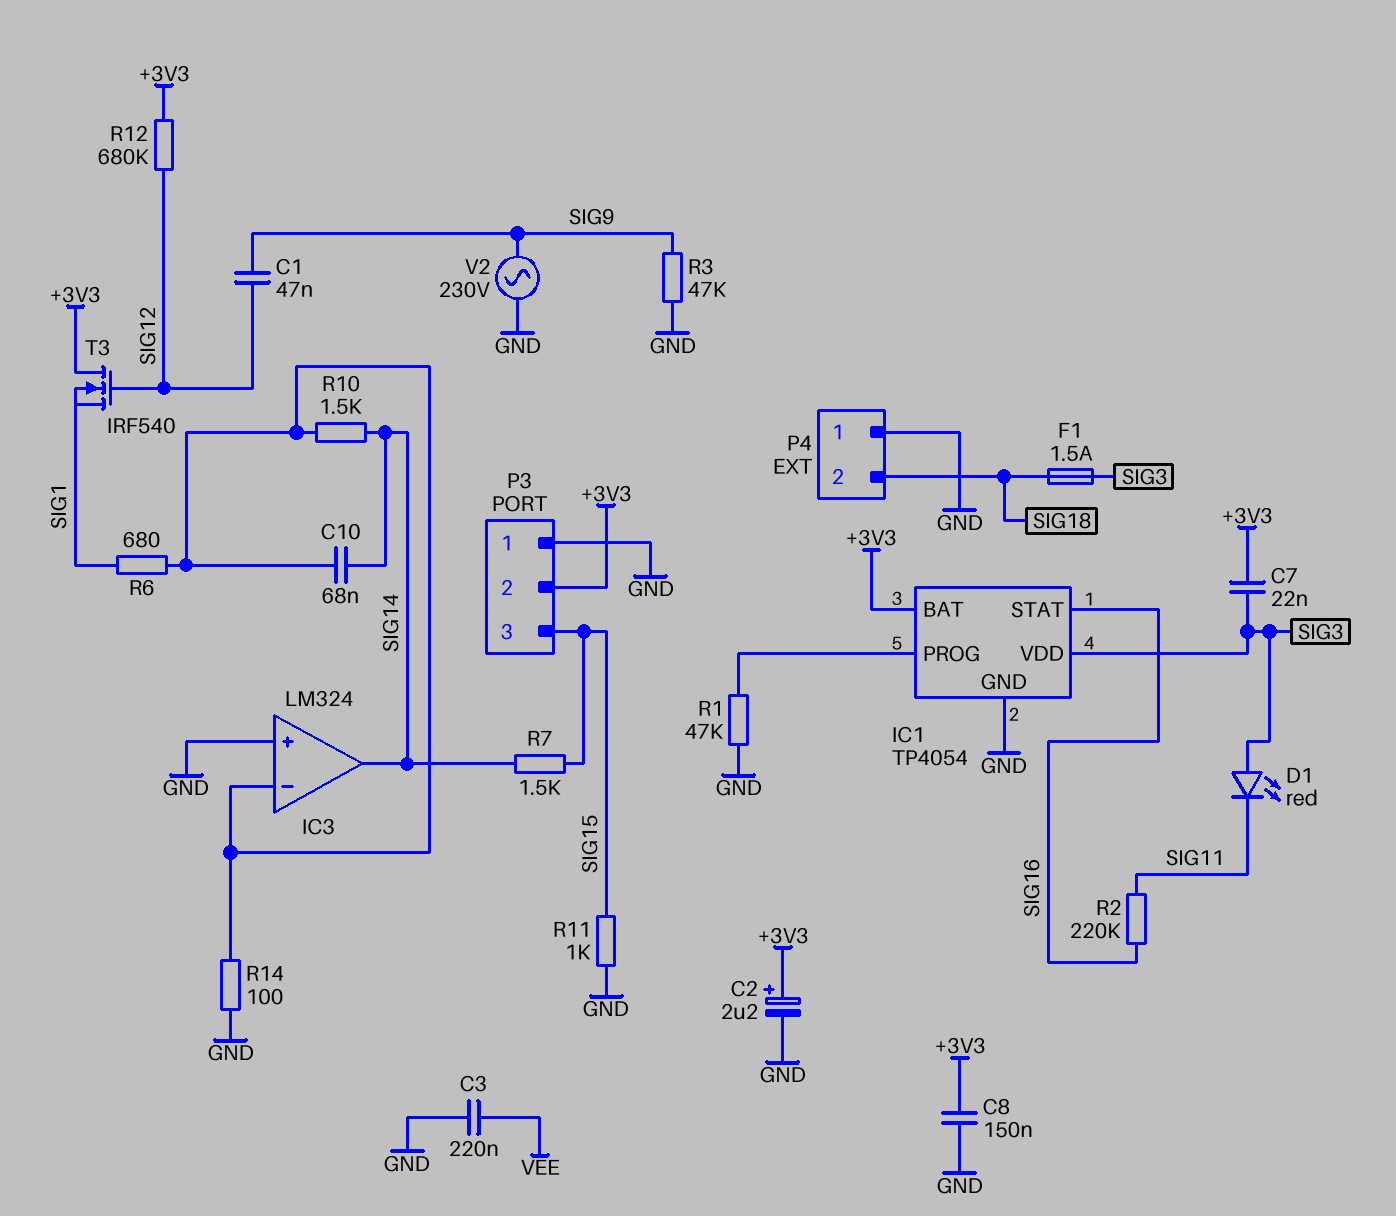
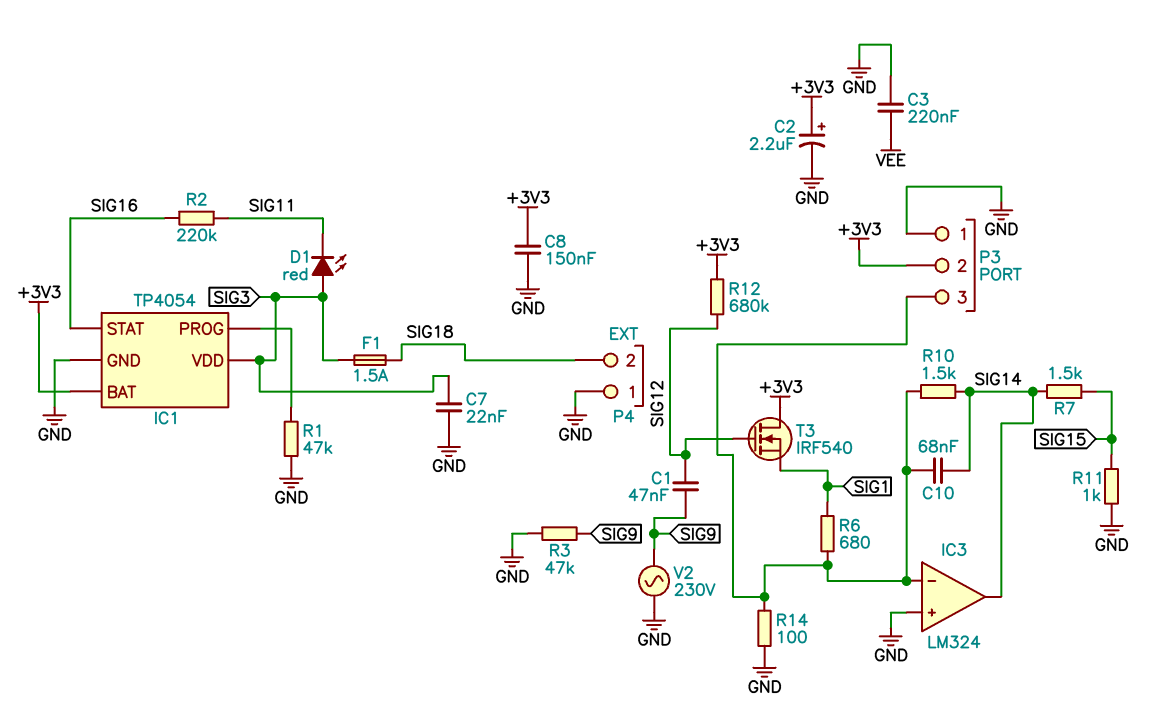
C7: 22nF (+3V3, SIG3) -> 22nF (GND, SIG3)
P3 pin 3: SIG15 -> IC3/in-

